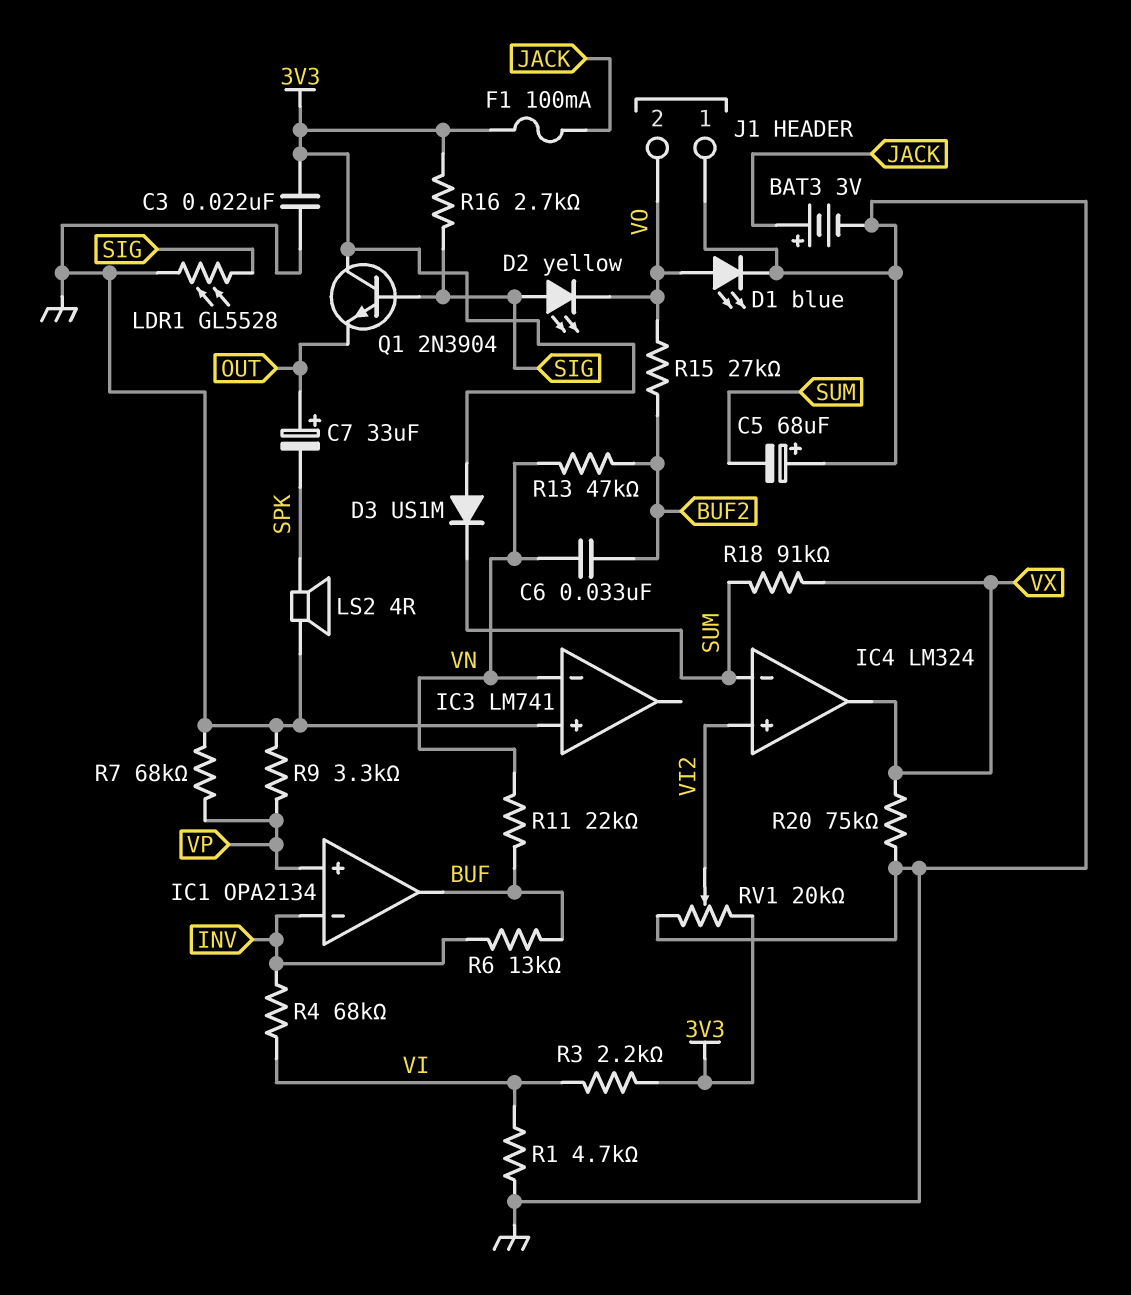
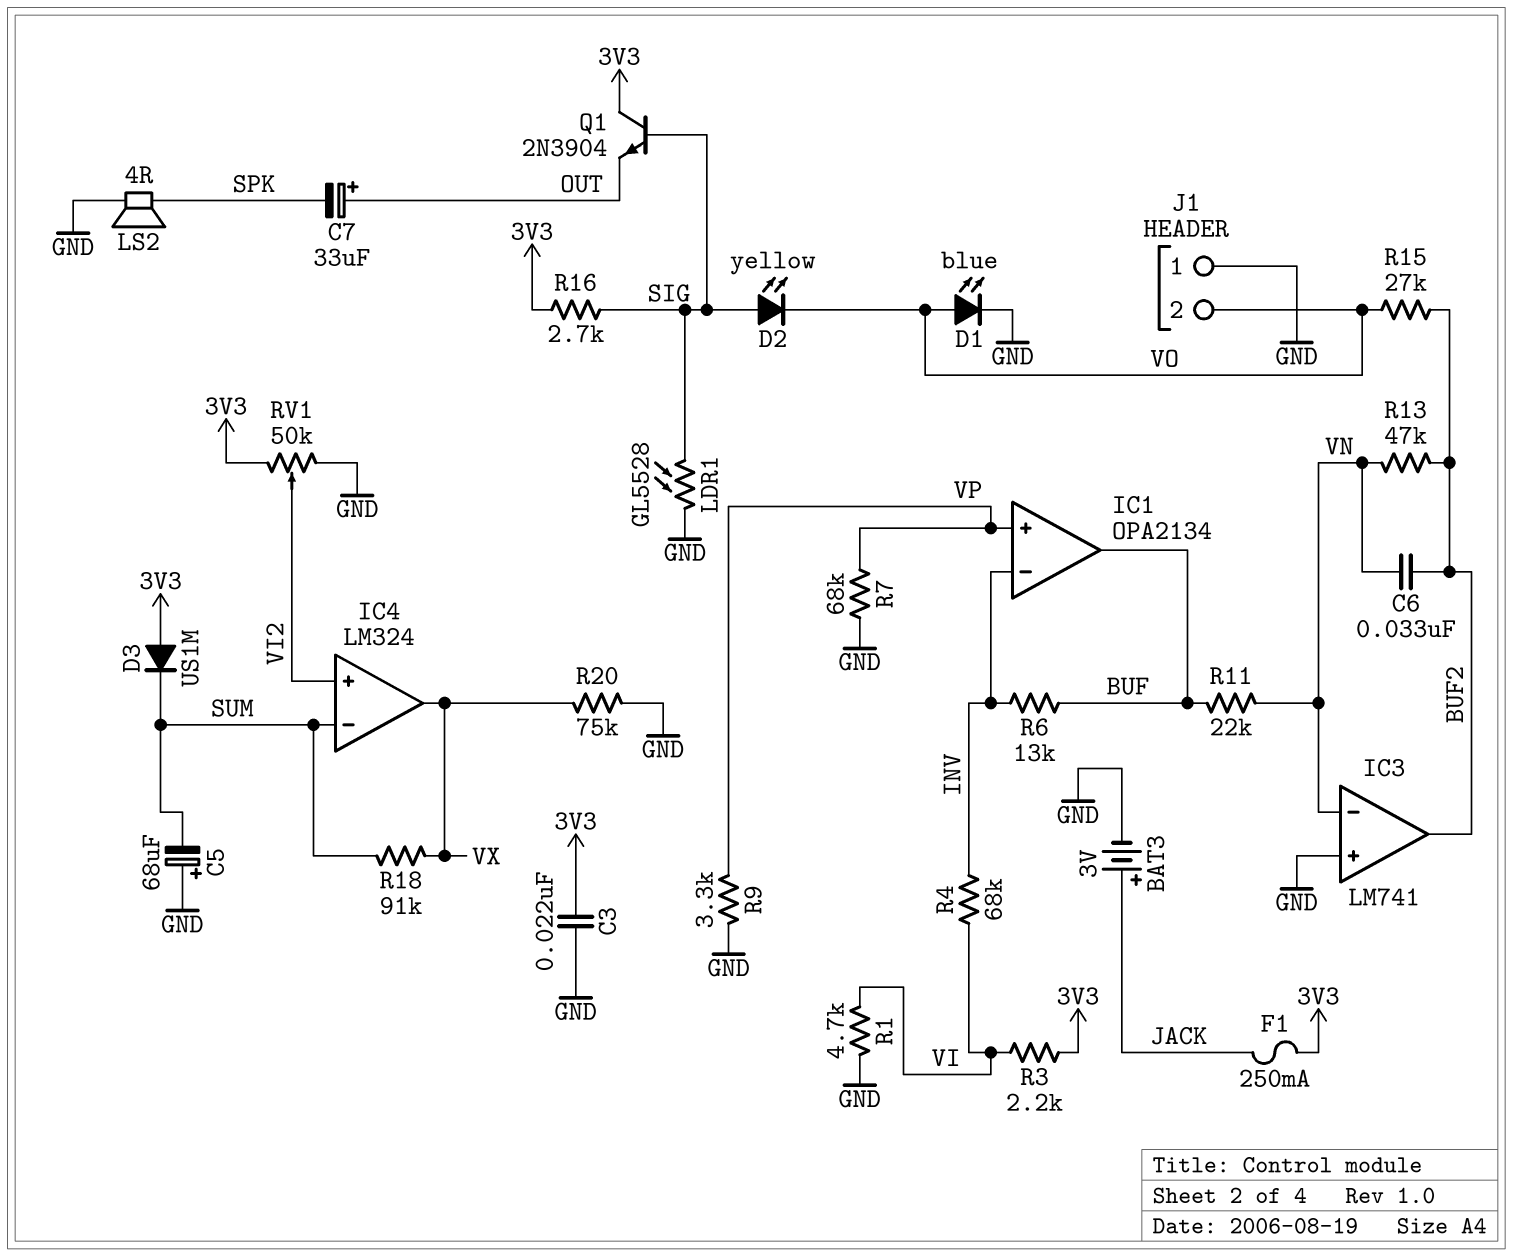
F1: 100mA (3V3, JACK) -> 250mA (3V3, JACK)
IC3 pin out: none -> BUF2
RV1: 20k (3V3, GND, wiper VI2) -> 50k (3V3, GND, wiper VI2)

